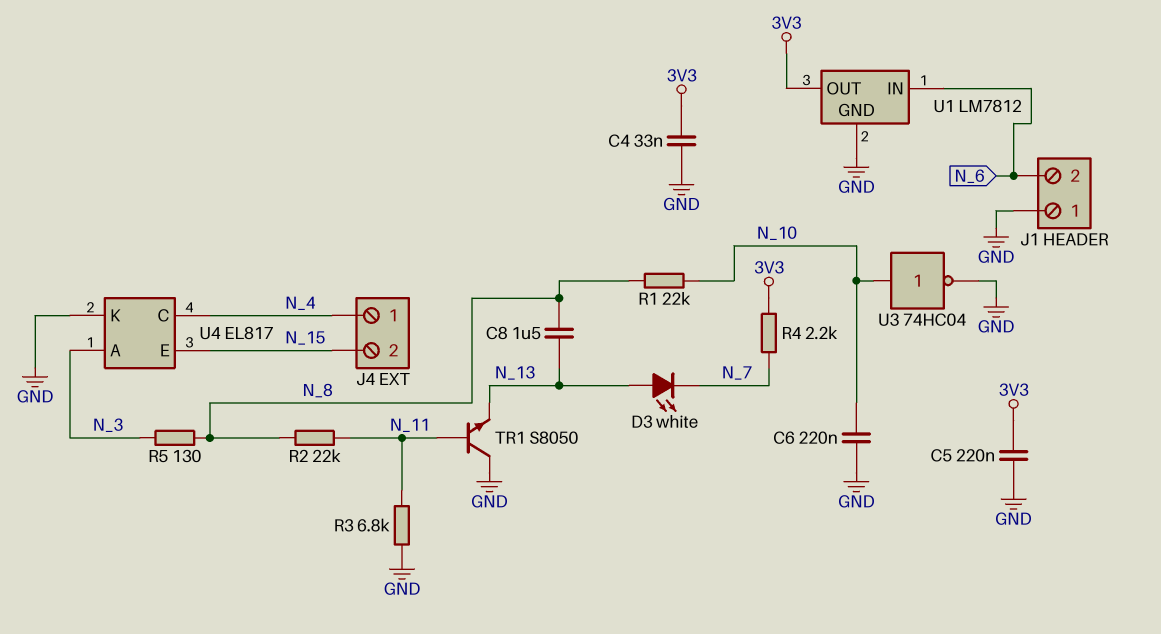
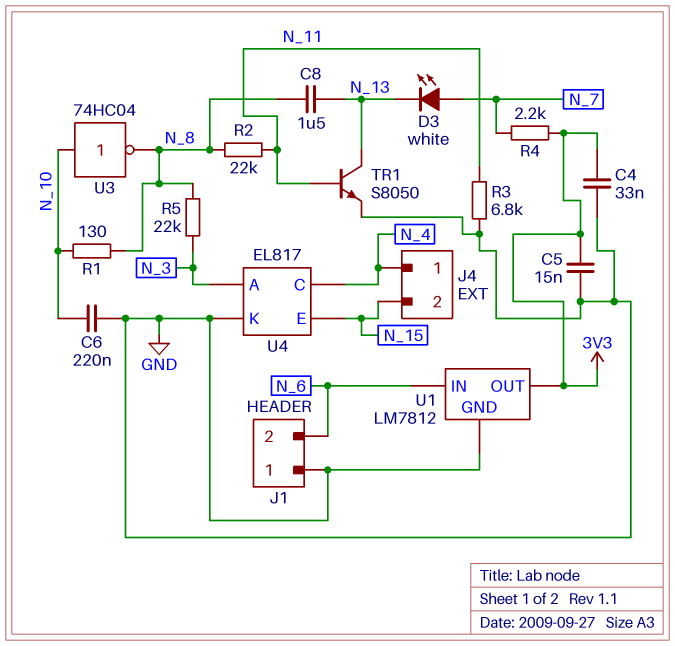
C5: 220nF (3V3, GND) -> 15nF (3V3, GND)
D3: LED white (A N_13, K N_7) -> LED white (A N_7, K N_13)
R1: 22k (N_8, N_10) -> 130 (N_8, N_10)
R5: 130 (N_3, N_8) -> 22k (N_3, N_8)
TR1: NPN S8050 (B N_11, C GND, E N_13) -> NPN S8050 (B N_11, C N_13, E GND)
U3: NOT 74HC04 (in N_10, out GND) -> NOT 74HC04 (in N_10, out N_8)

